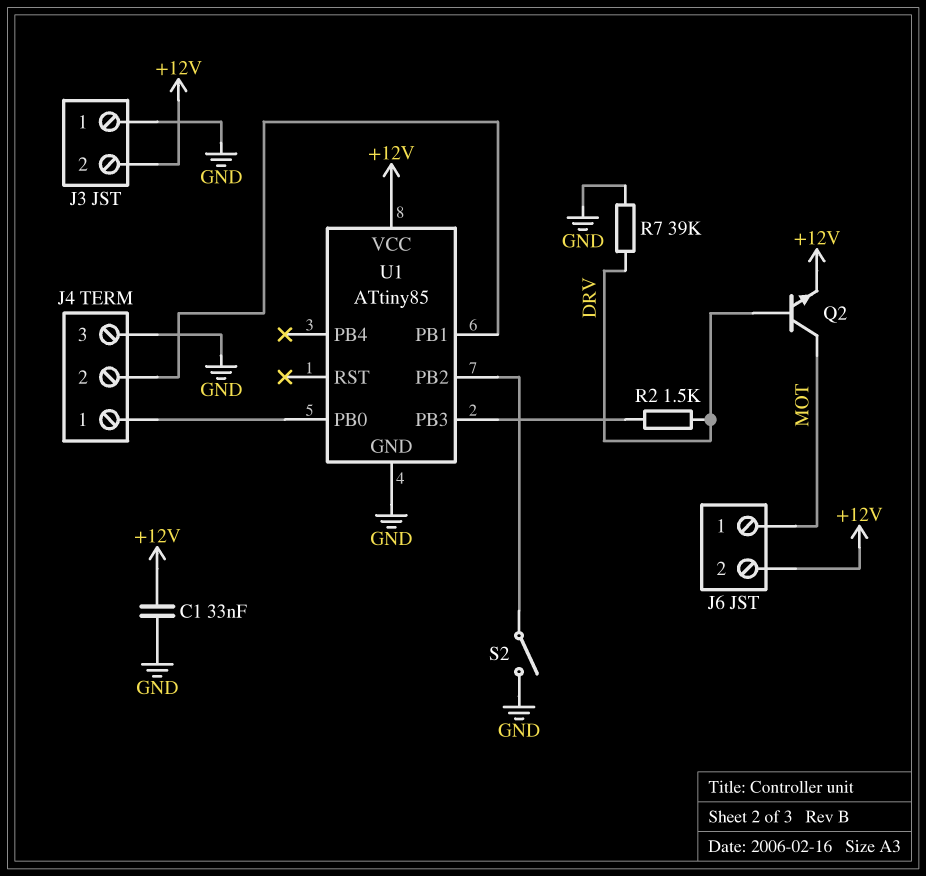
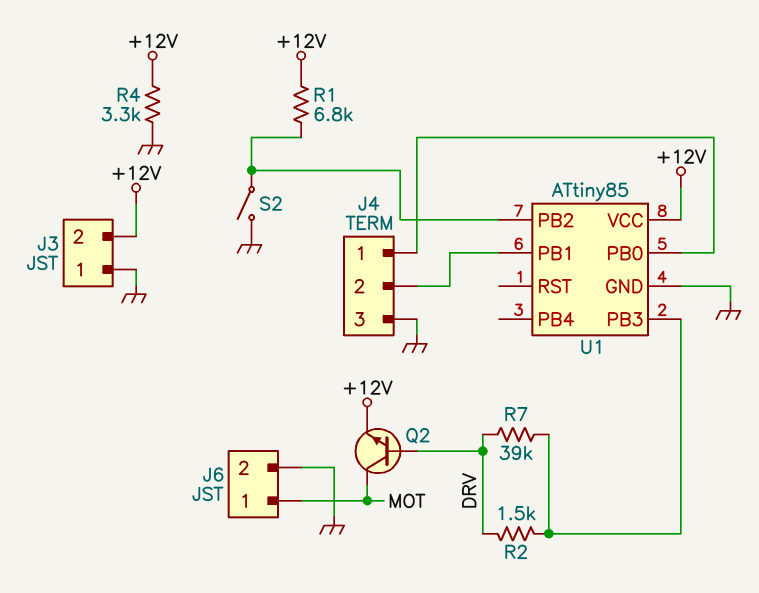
C1: 33nF (+12V, GND) -> none
J6 pin 2: +12V -> GND
R1: none -> 6.8k (+12V, U1/PB2)
R4: none -> 3.3k (+12V, GND)
R7: 39k (DRV, GND) -> 39k (DRV, U1/PB3)

